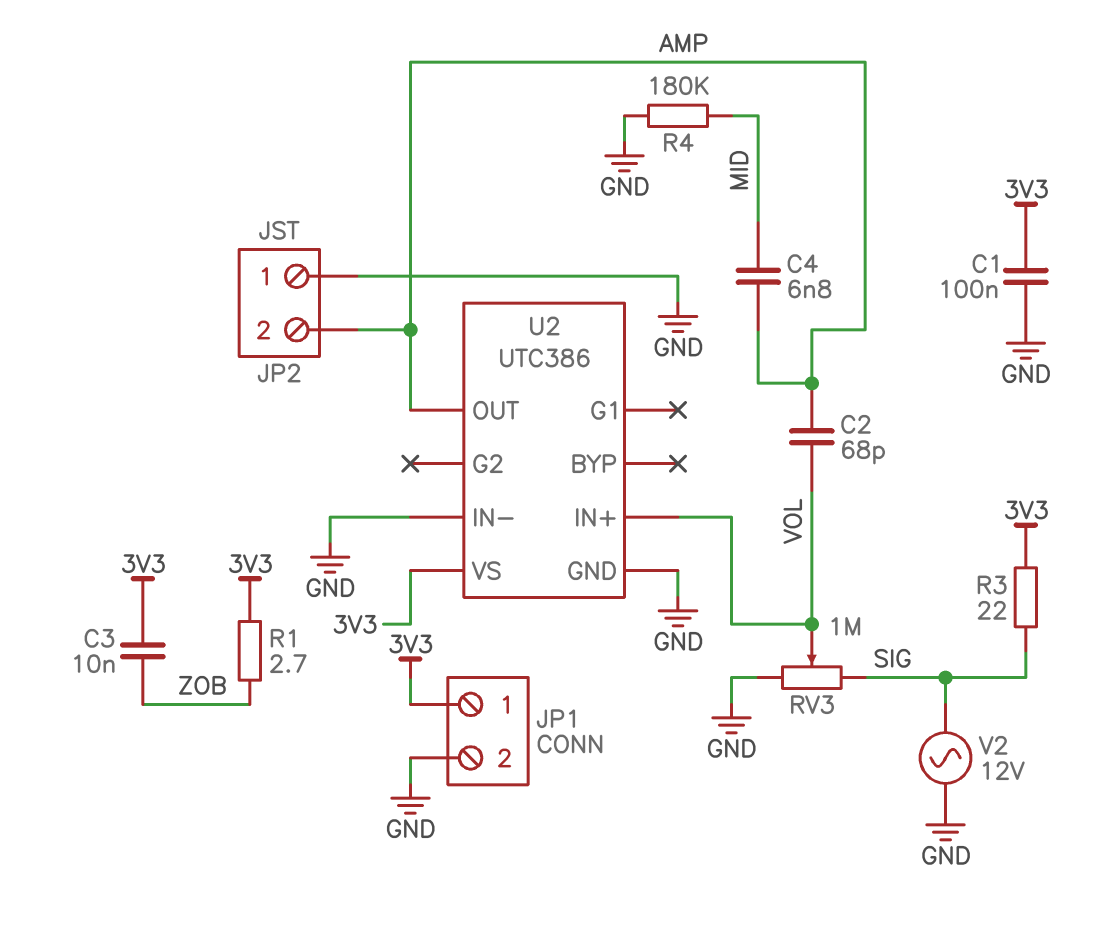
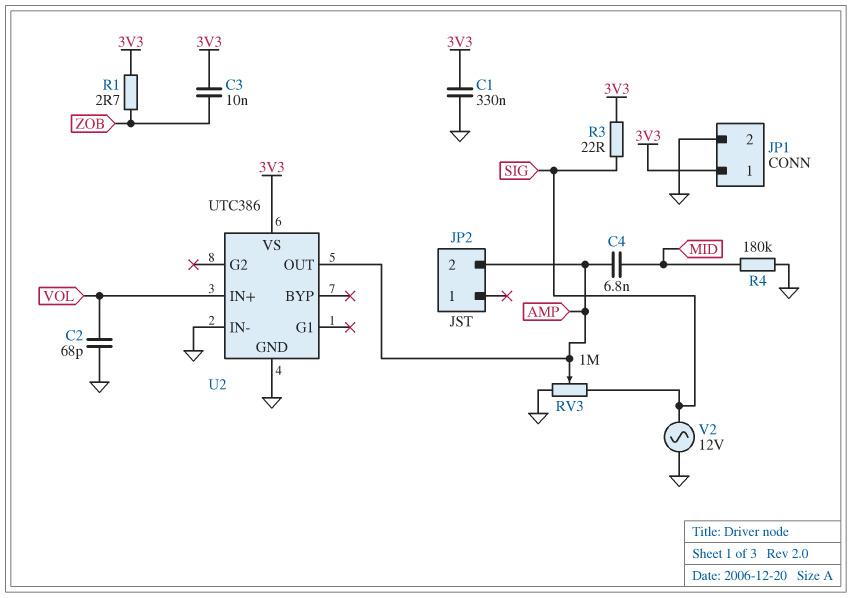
C1: 100nF (3V3, GND) -> 330nF (3V3, GND)
C2: 68pF (AMP, VOL) -> 68pF (GND, VOL)
JP2 pin 1: GND -> none
RV3: 1M (GND, SIG, wiper VOL) -> 1M (GND, SIG, wiper AMP)

